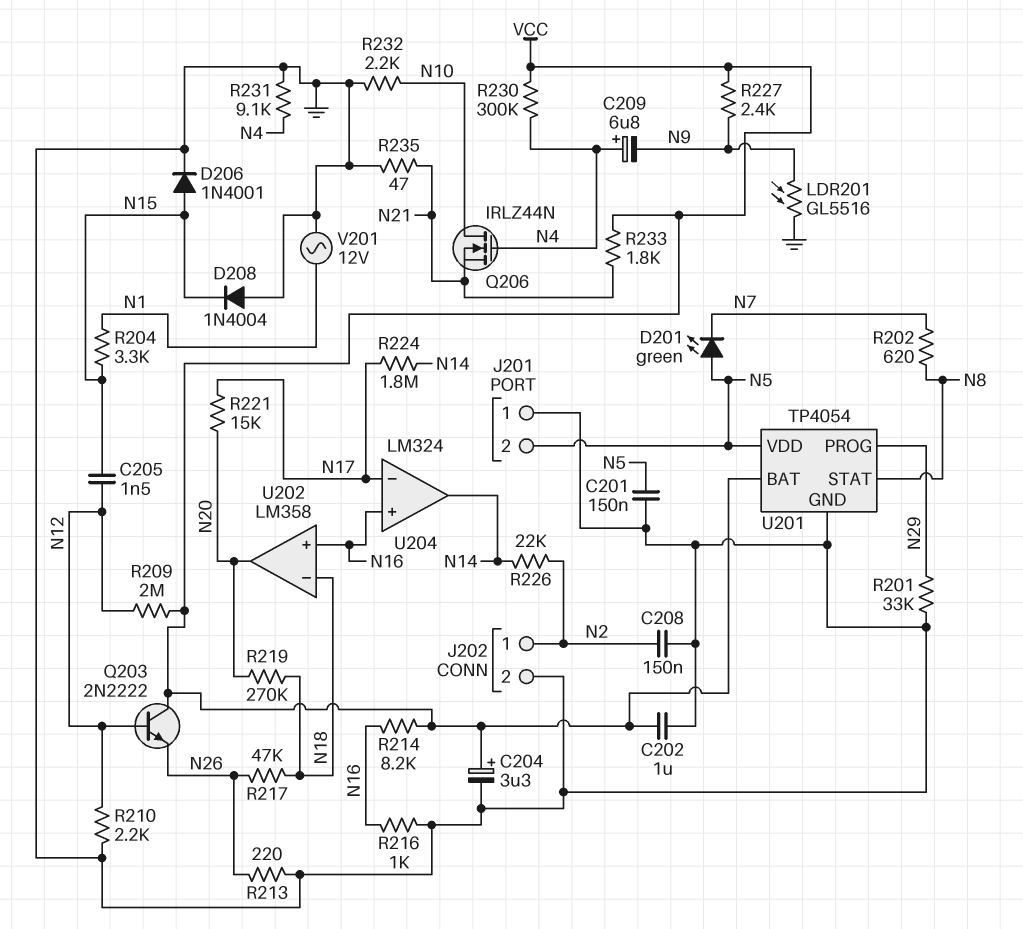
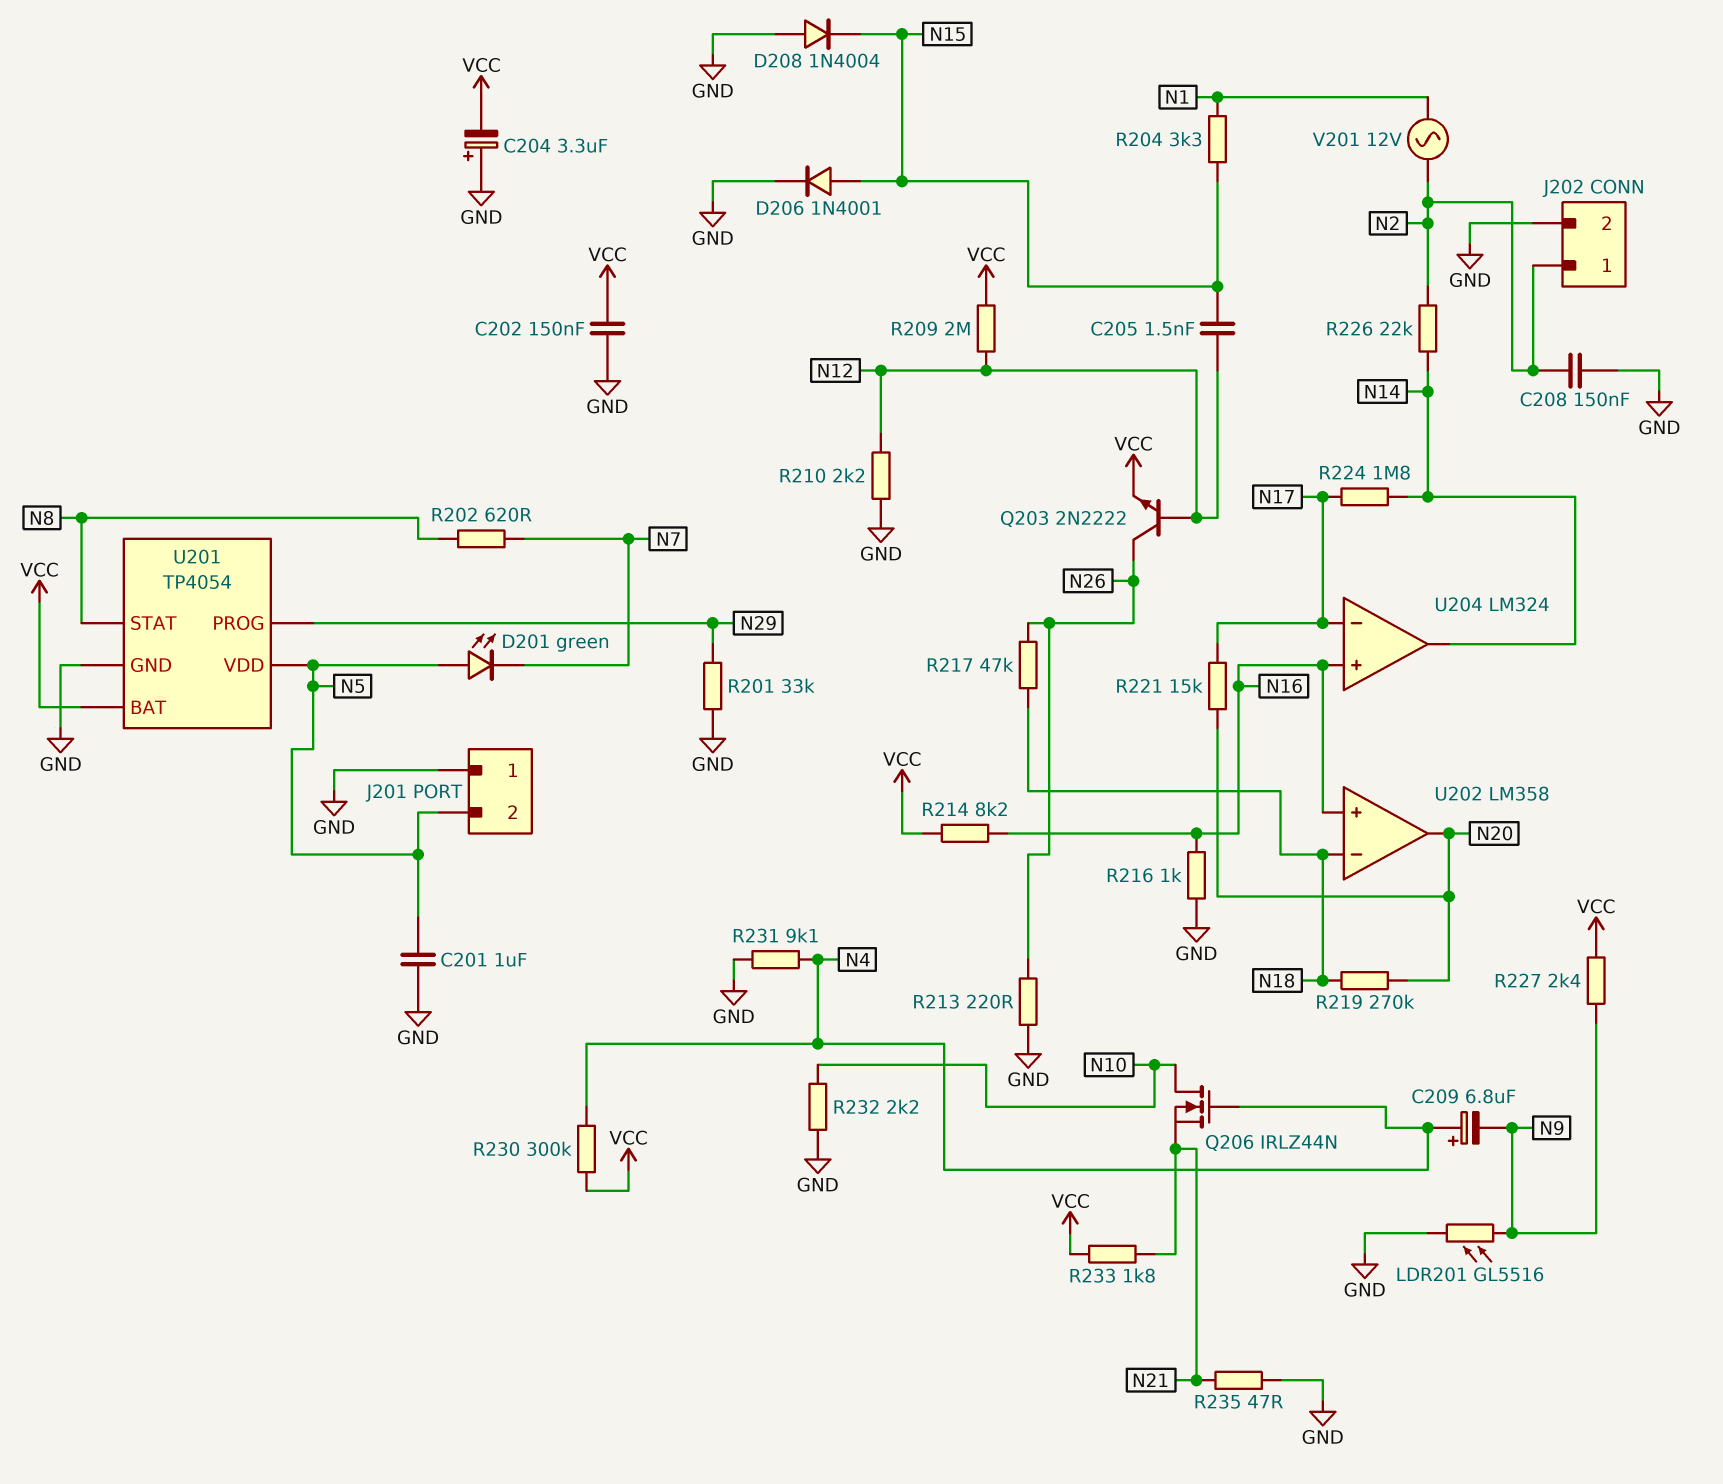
C201: 150nF (GND, N5) -> 1uF (GND, N5)
C202: 1uF (GND, VCC) -> 150nF (GND, VCC)
C204: 3.3uF (plus VCC, minus GND) -> 3.3uF (plus GND, minus VCC)
Q203: NPN 2N2222 (B N12, C VCC, E N26) -> NPN 2N2222 (B N12, C N26, E VCC)
V201: AC 12V (GND, N1) -> AC 12V (N1, N2)

